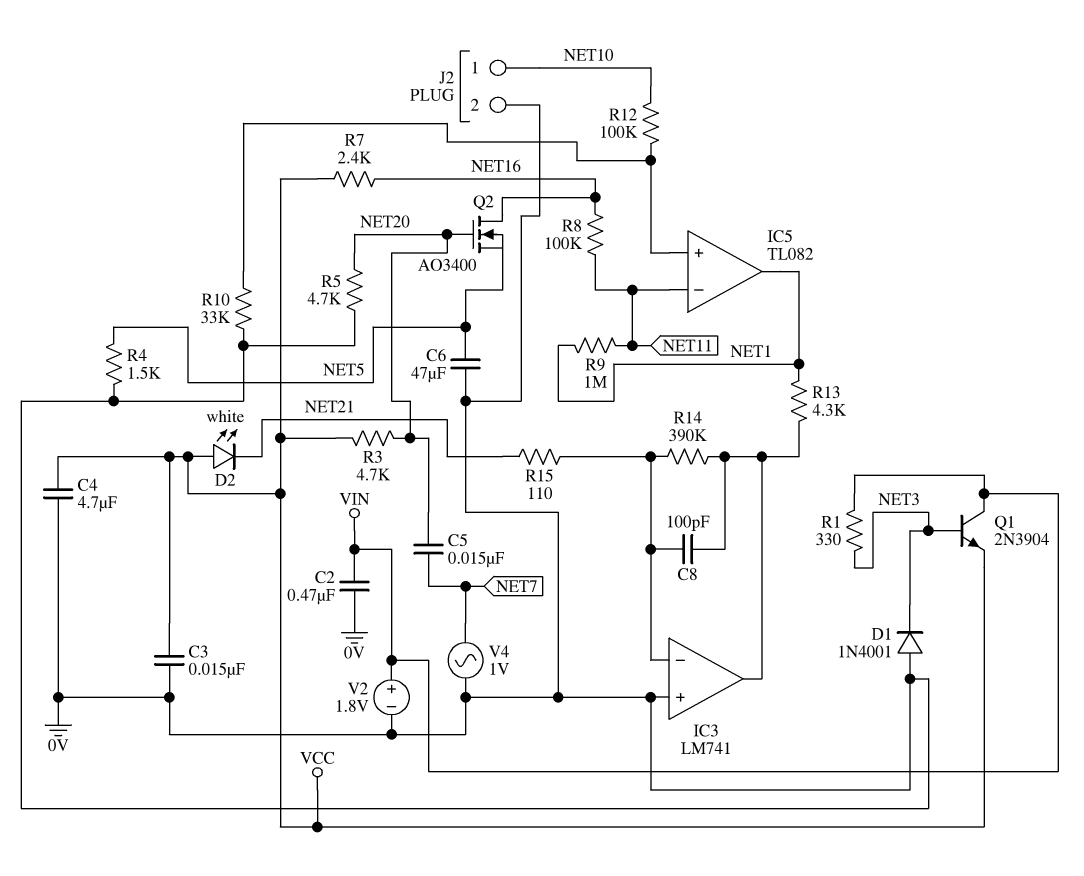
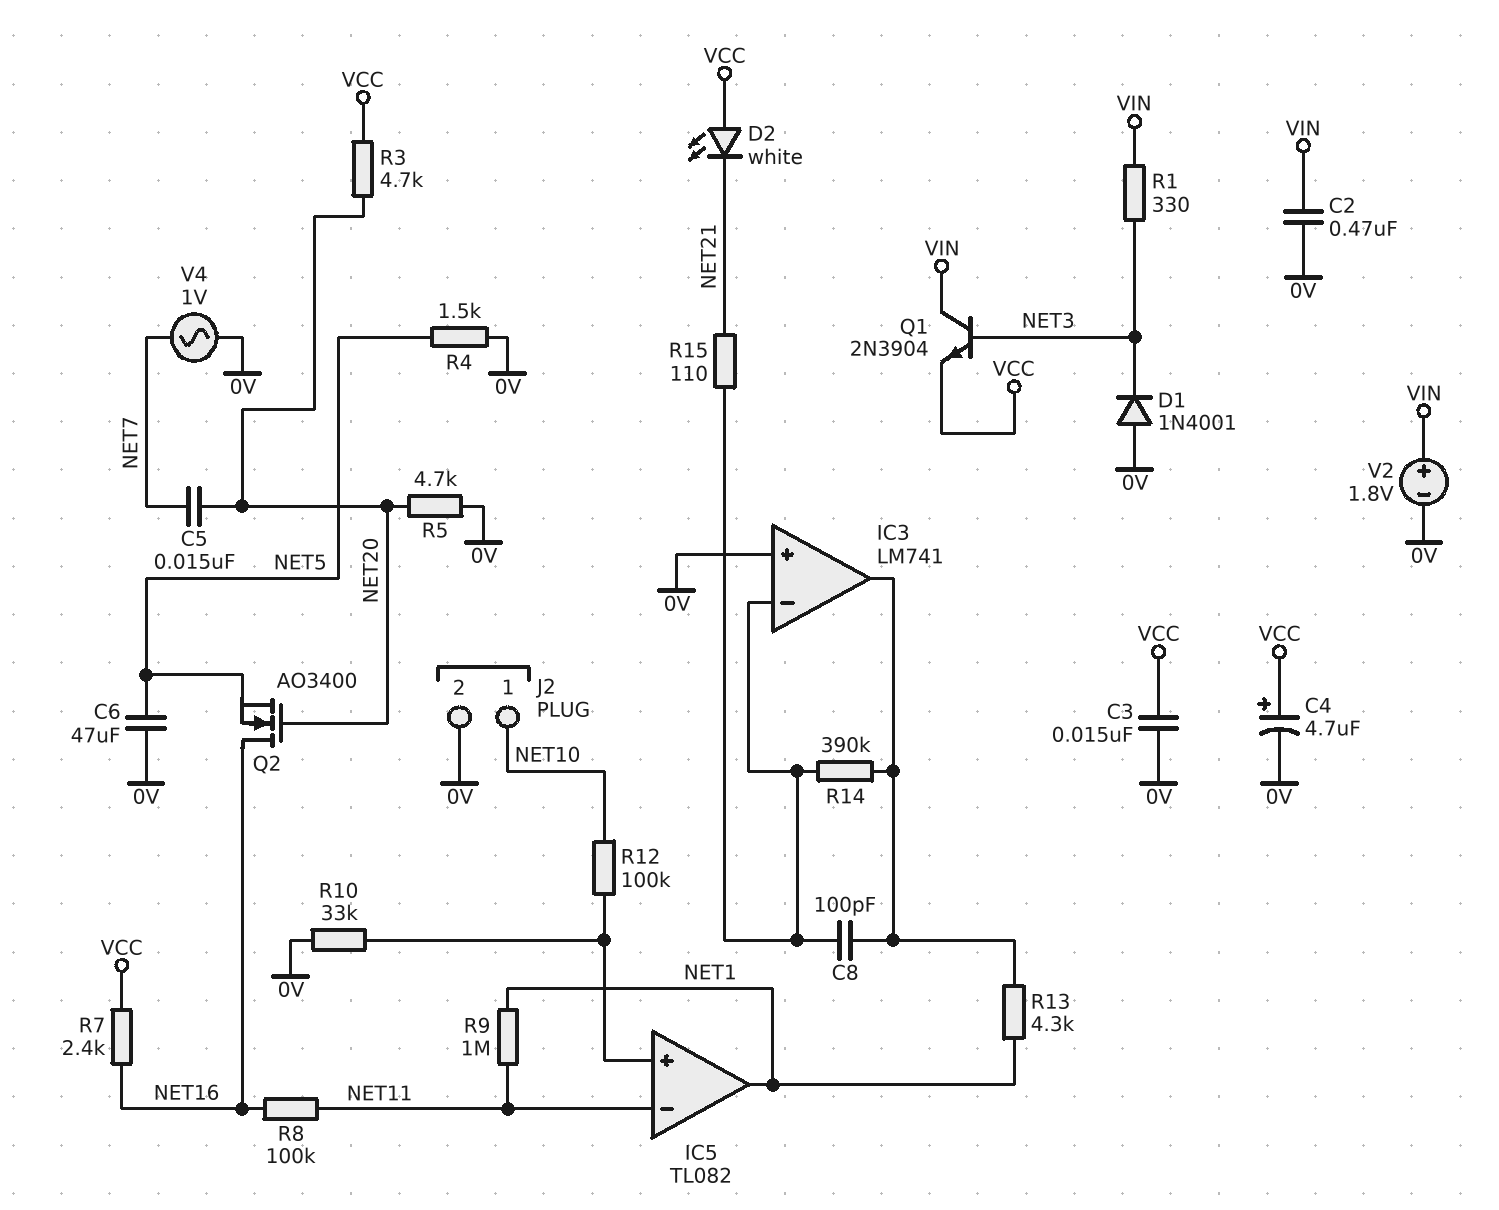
C4: 4.7uF (0V, VCC) -> 4.7uF (plus VCC, minus 0V)

